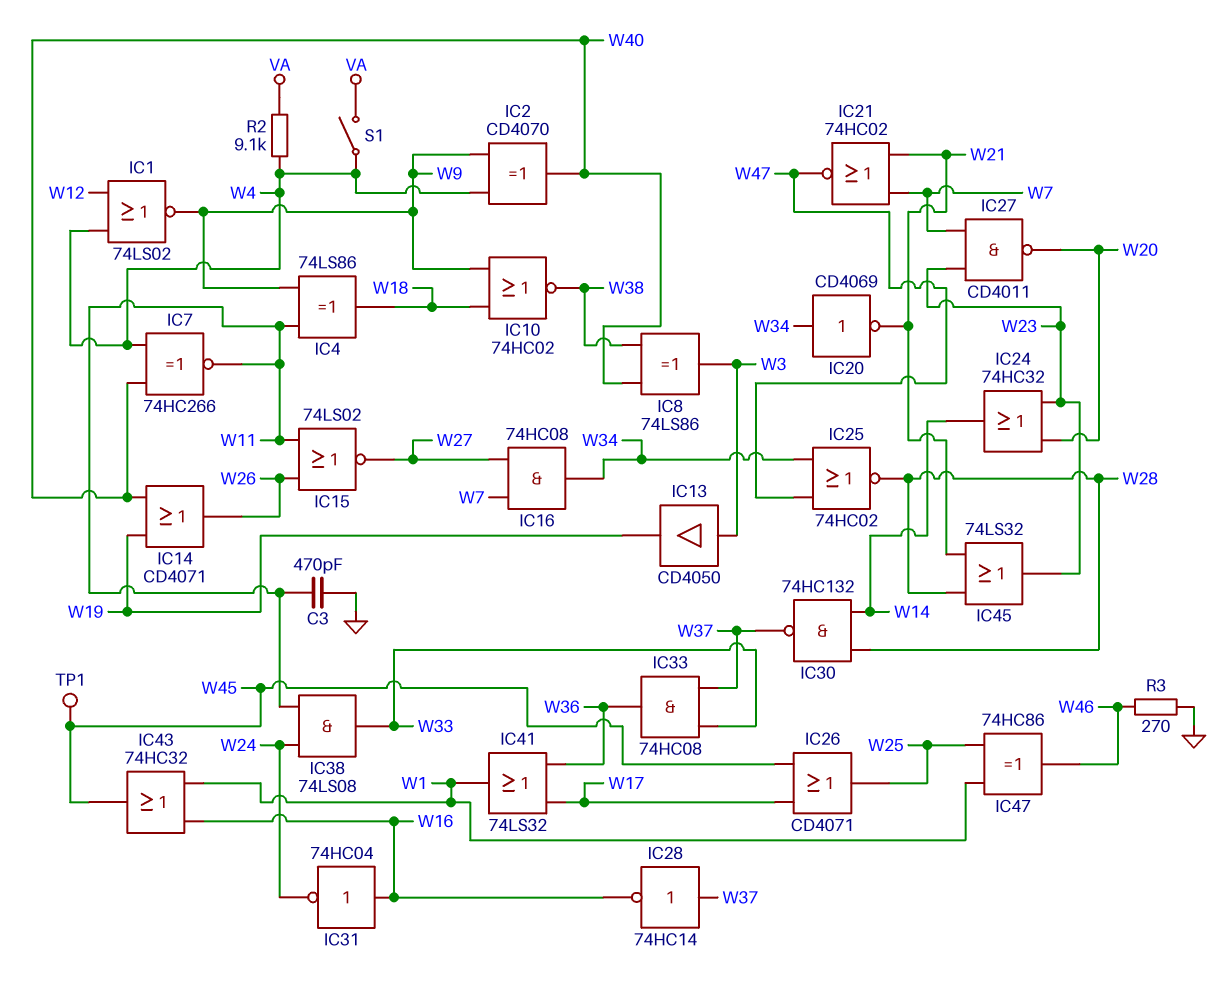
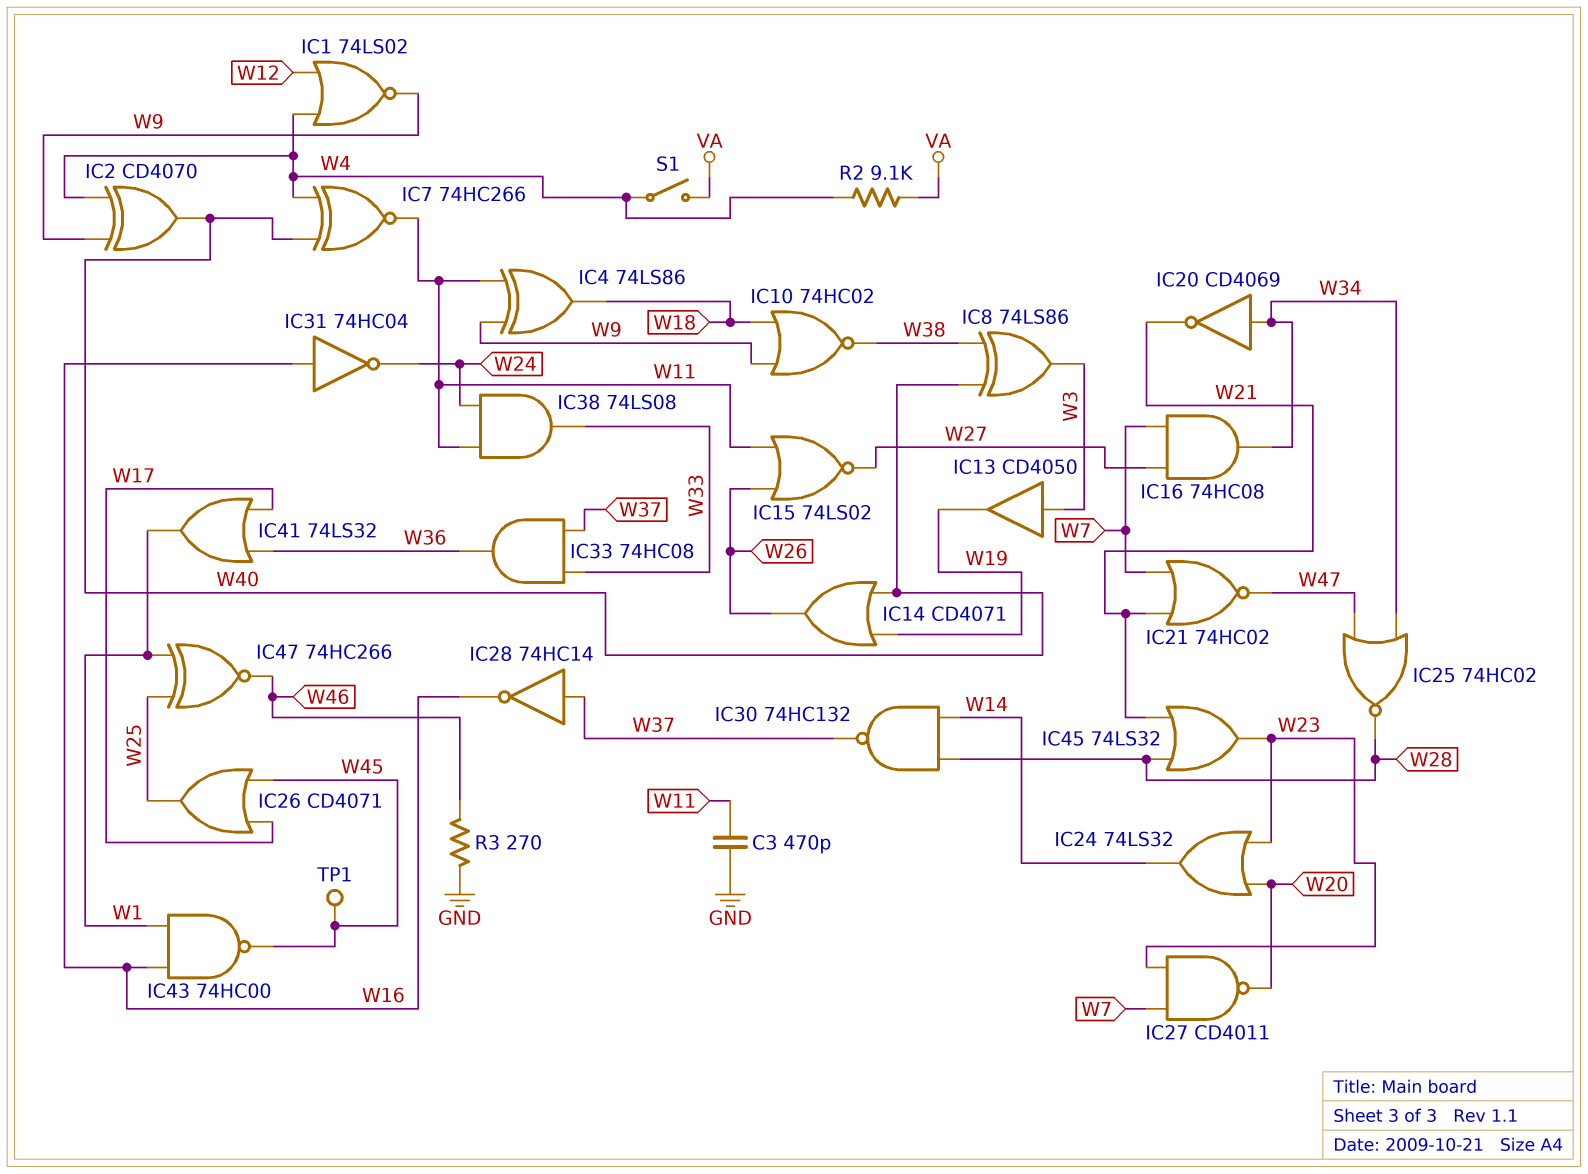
IC24: OR 74HC32 (in W20, in W23, out W14) -> OR 74LS32 (in W20, in W23, out W14)
IC43: OR 74HC32 (in W1, in W16, out W45) -> NAND 74HC00 (in W1, in W16, out W45)
IC47: XOR 74HC86 (in W1, in W25, out W46) -> XNOR 74HC266 (in W1, in W25, out W46)

